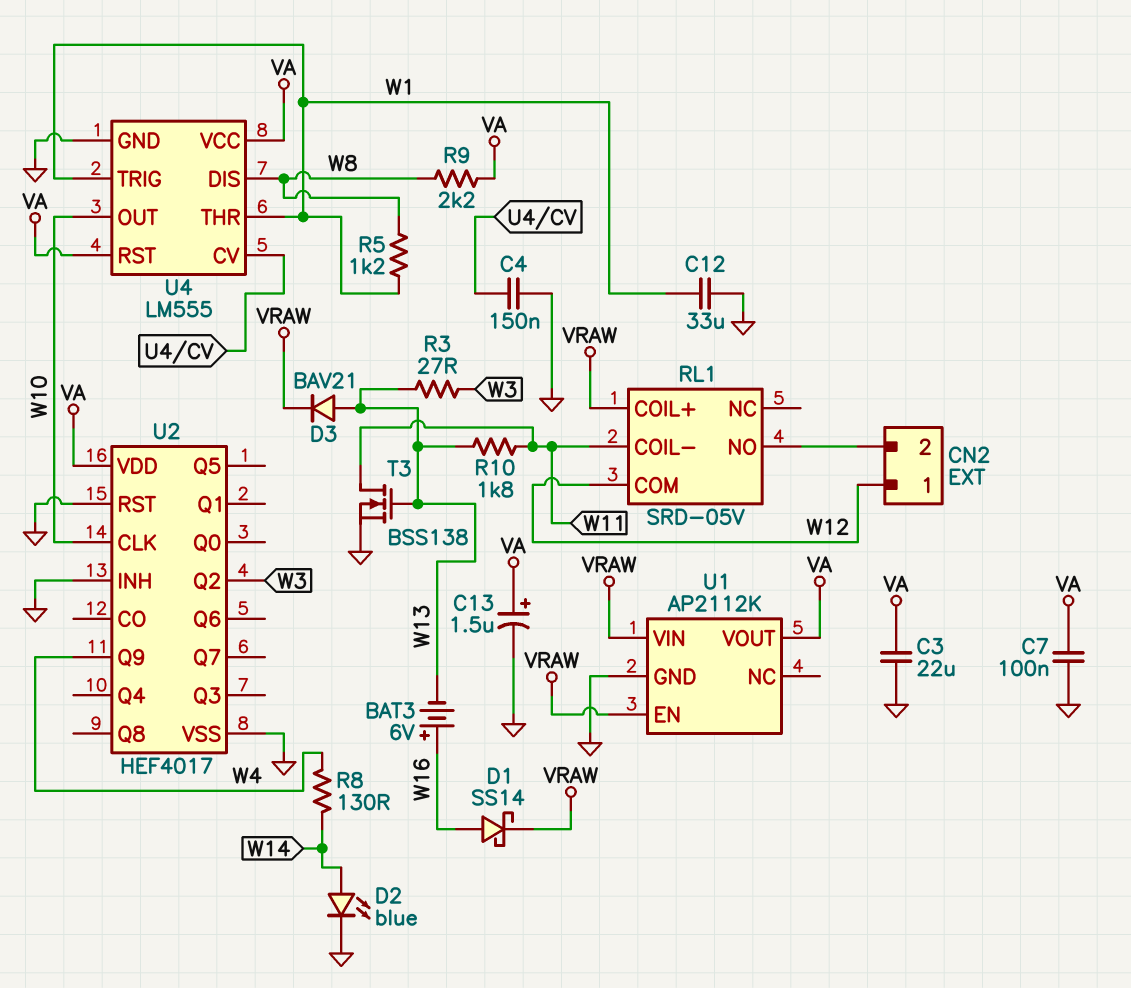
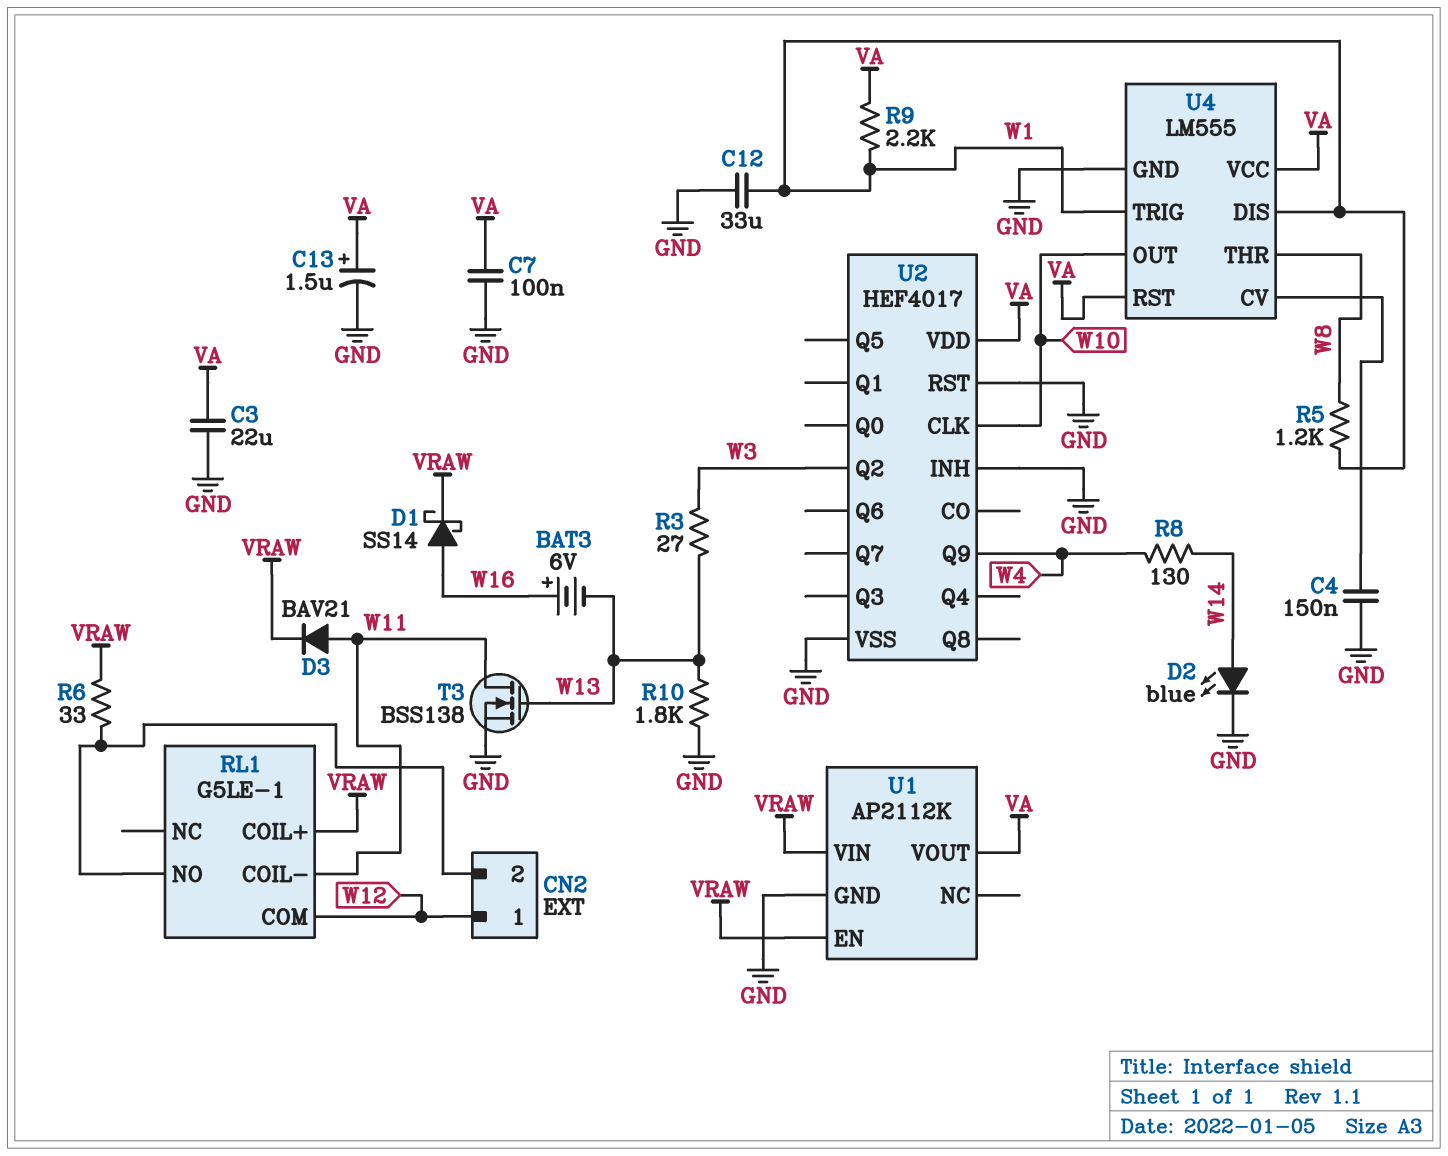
D3: diode BAV21 (A W13, K VRAW) -> diode BAV21 (A W11, K VRAW)
R6: none -> 33 (CN2/2, VRAW)
R9: 2.2k (VA, W8) -> 2.2k (VA, W1)
R10: 1.8k (W11, W13) -> 1.8k (GND, W13)
RL1: SRD-05V -> G5LE-1
U4 pin DIS: W8 -> W1
U4 pin THR: W1 -> W8

